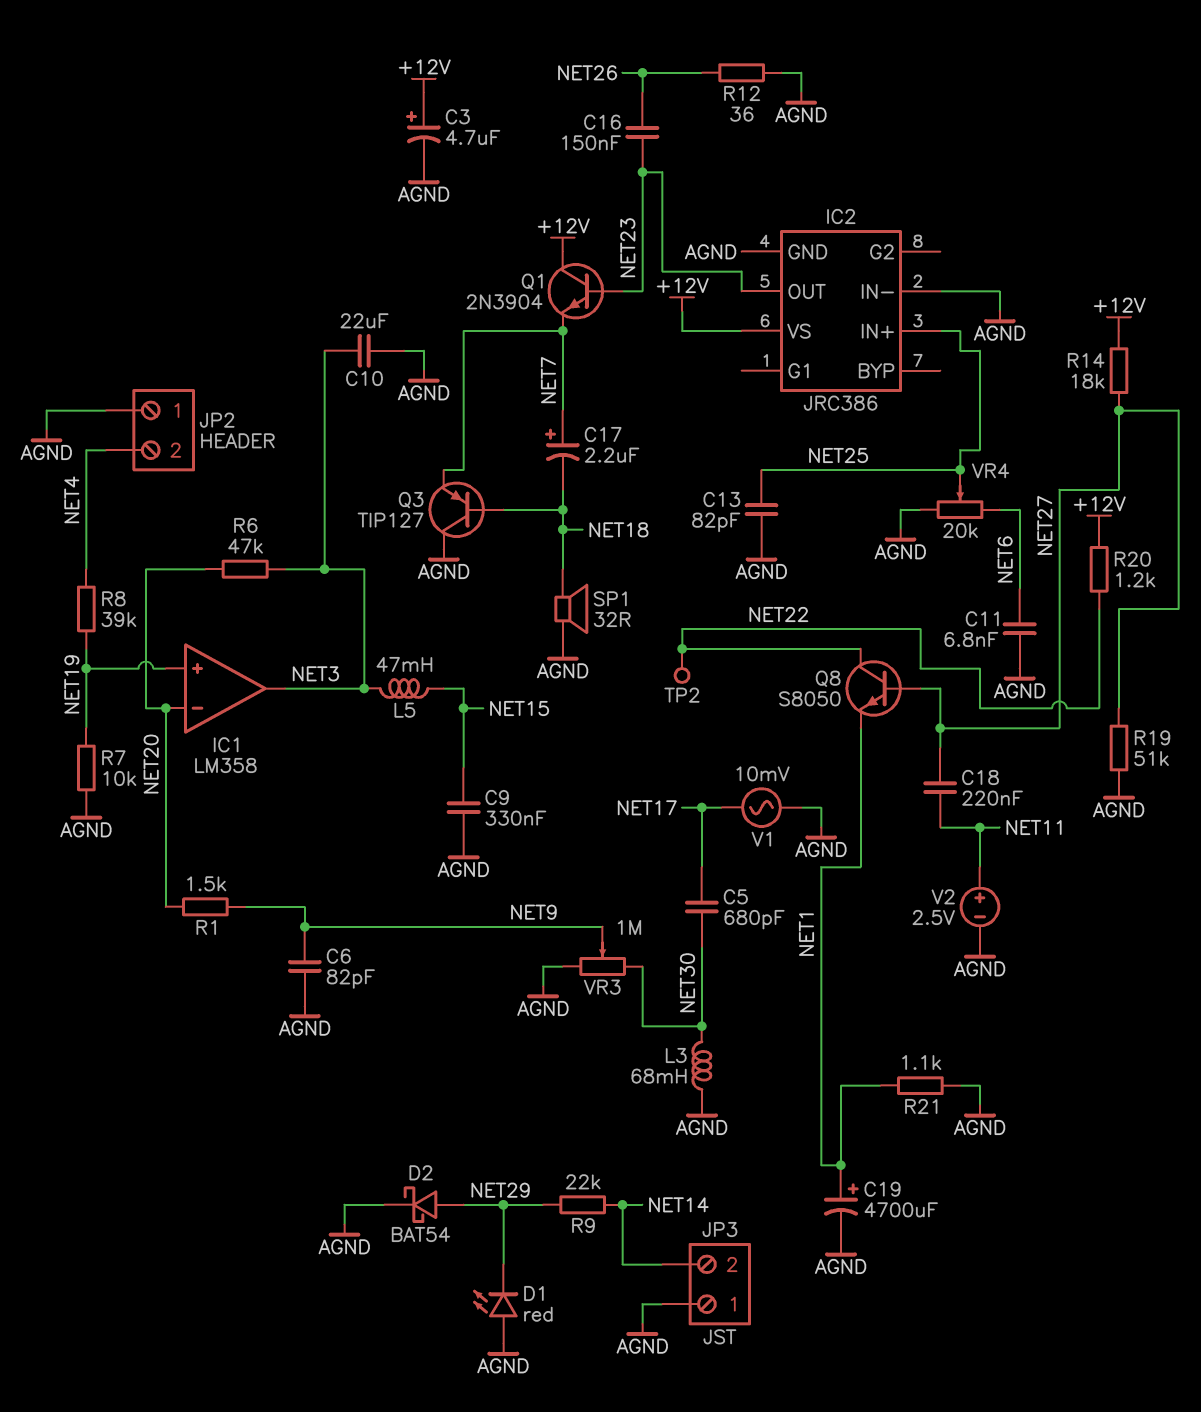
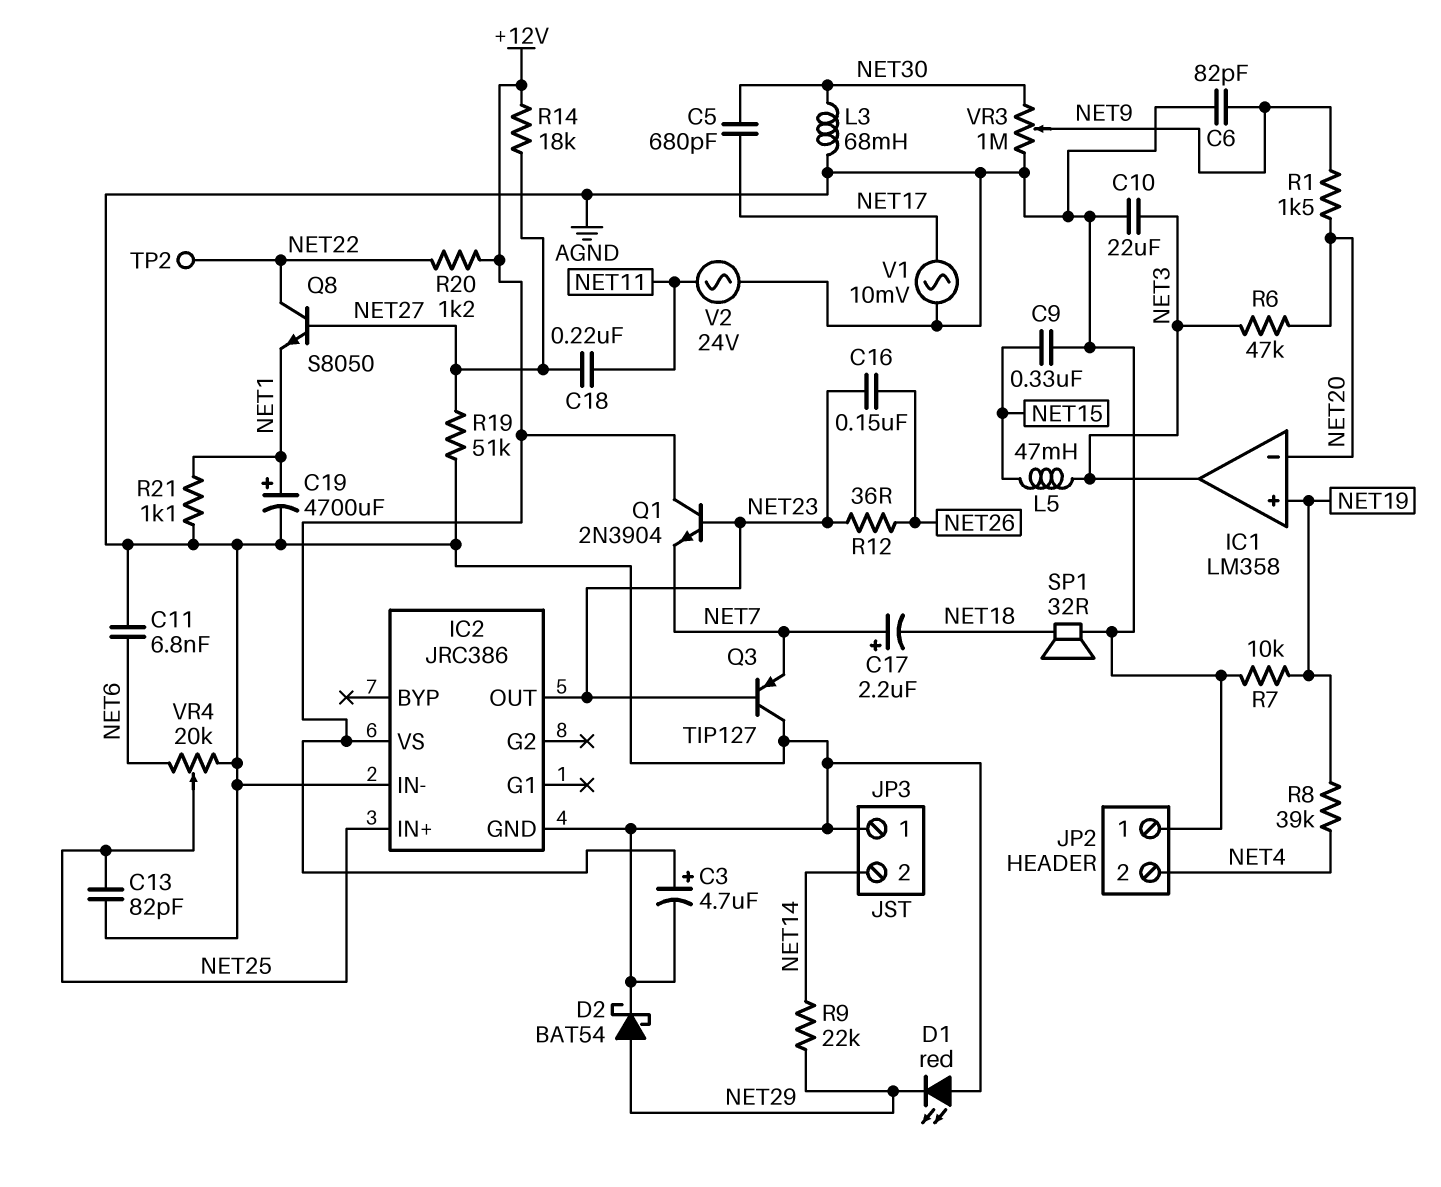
Q3: PNP TIP127 (B NET18, C AGND, E NET7) -> PNP TIP127 (B NET23, C AGND, E NET7)
R12: 36 (AGND, NET26) -> 36 (NET23, NET26)
V2: 2.5V (plus NET11, minus AGND) -> AC 24V (AGND, NET11)

